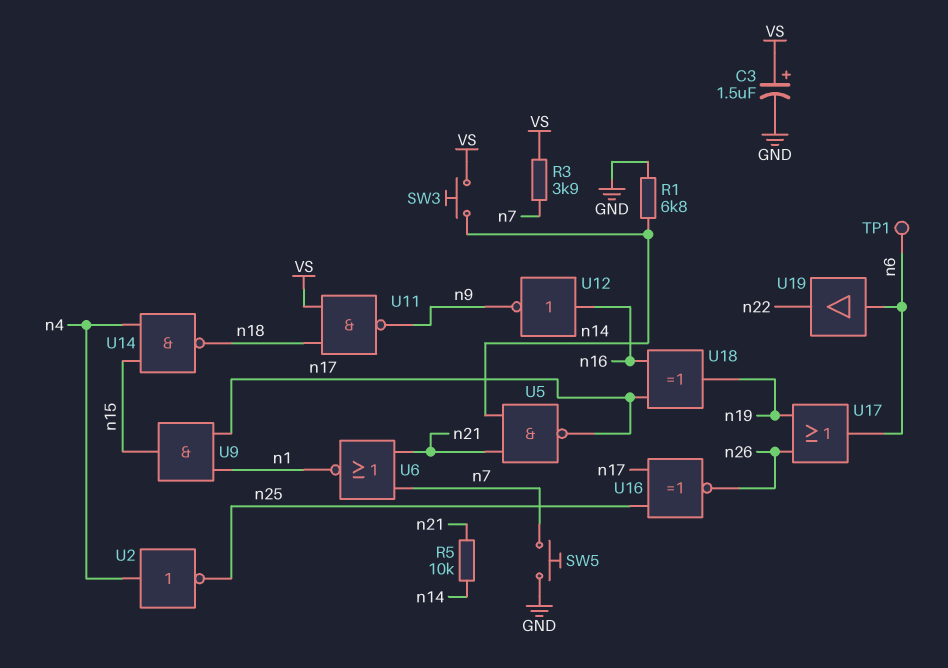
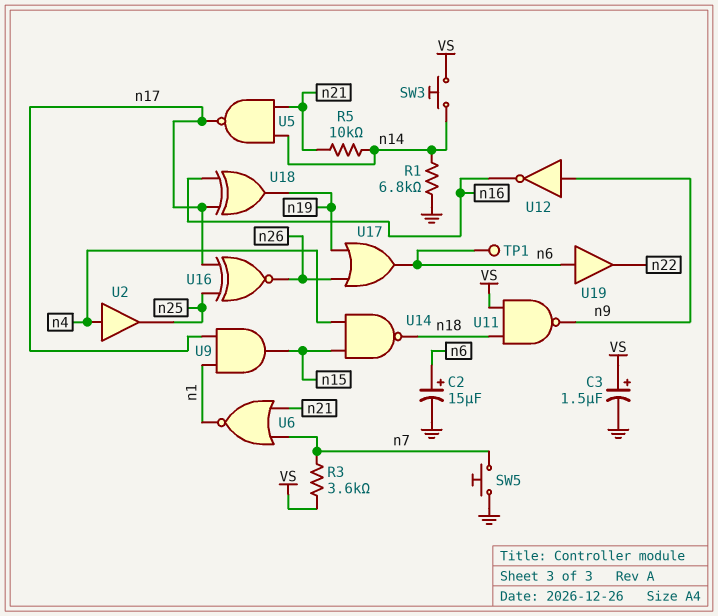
C2: none -> 15uF (plus n6, minus GND)
R3: 3.9k (VS, n7) -> 3.6k (VS, n7)
U2: NOT (in n4, out n25) -> buffer (in n4, out n25)
U12: NOT (in n16, out n9) -> NOT (in n9, out n16)

